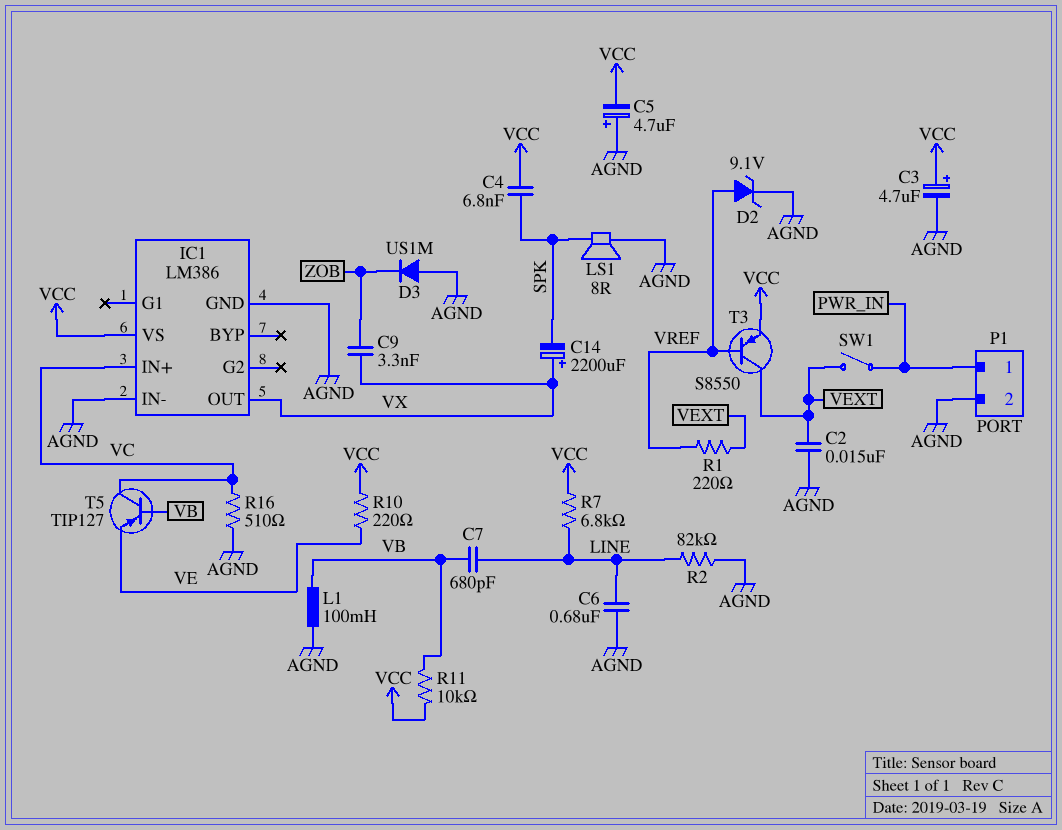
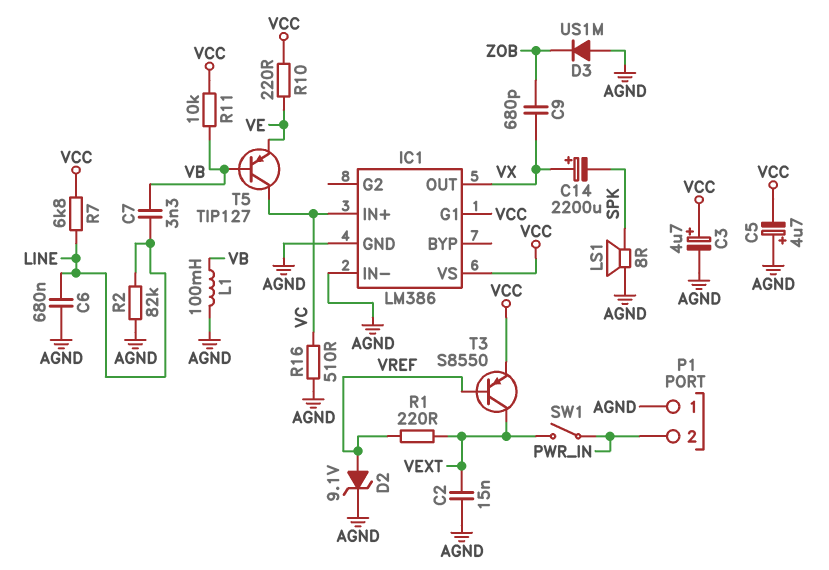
C4: 6.8nF (SPK, VCC) -> none
C7: 680pF (LINE, VB) -> 3.3nF (LINE, VB)
C9: 3.3nF (VX, ZOB) -> 680pF (VX, ZOB)
IC1 pin G1: none -> VCC
P1 pin 1: PWR_IN -> AGND
P1 pin 2: AGND -> PWR_IN

